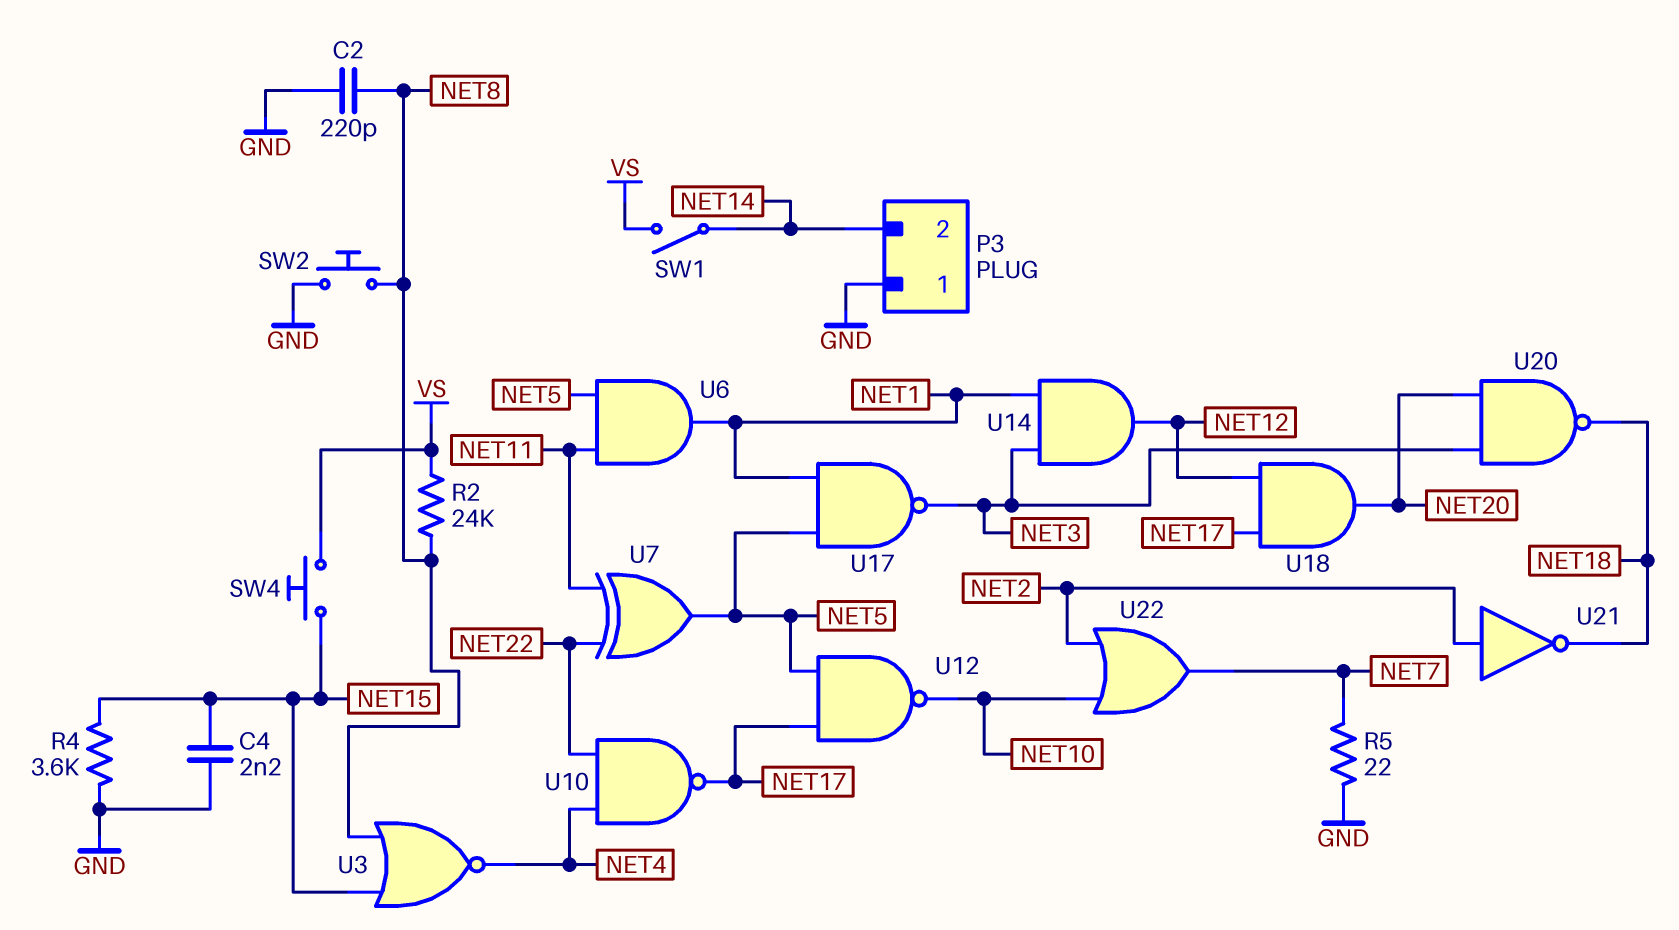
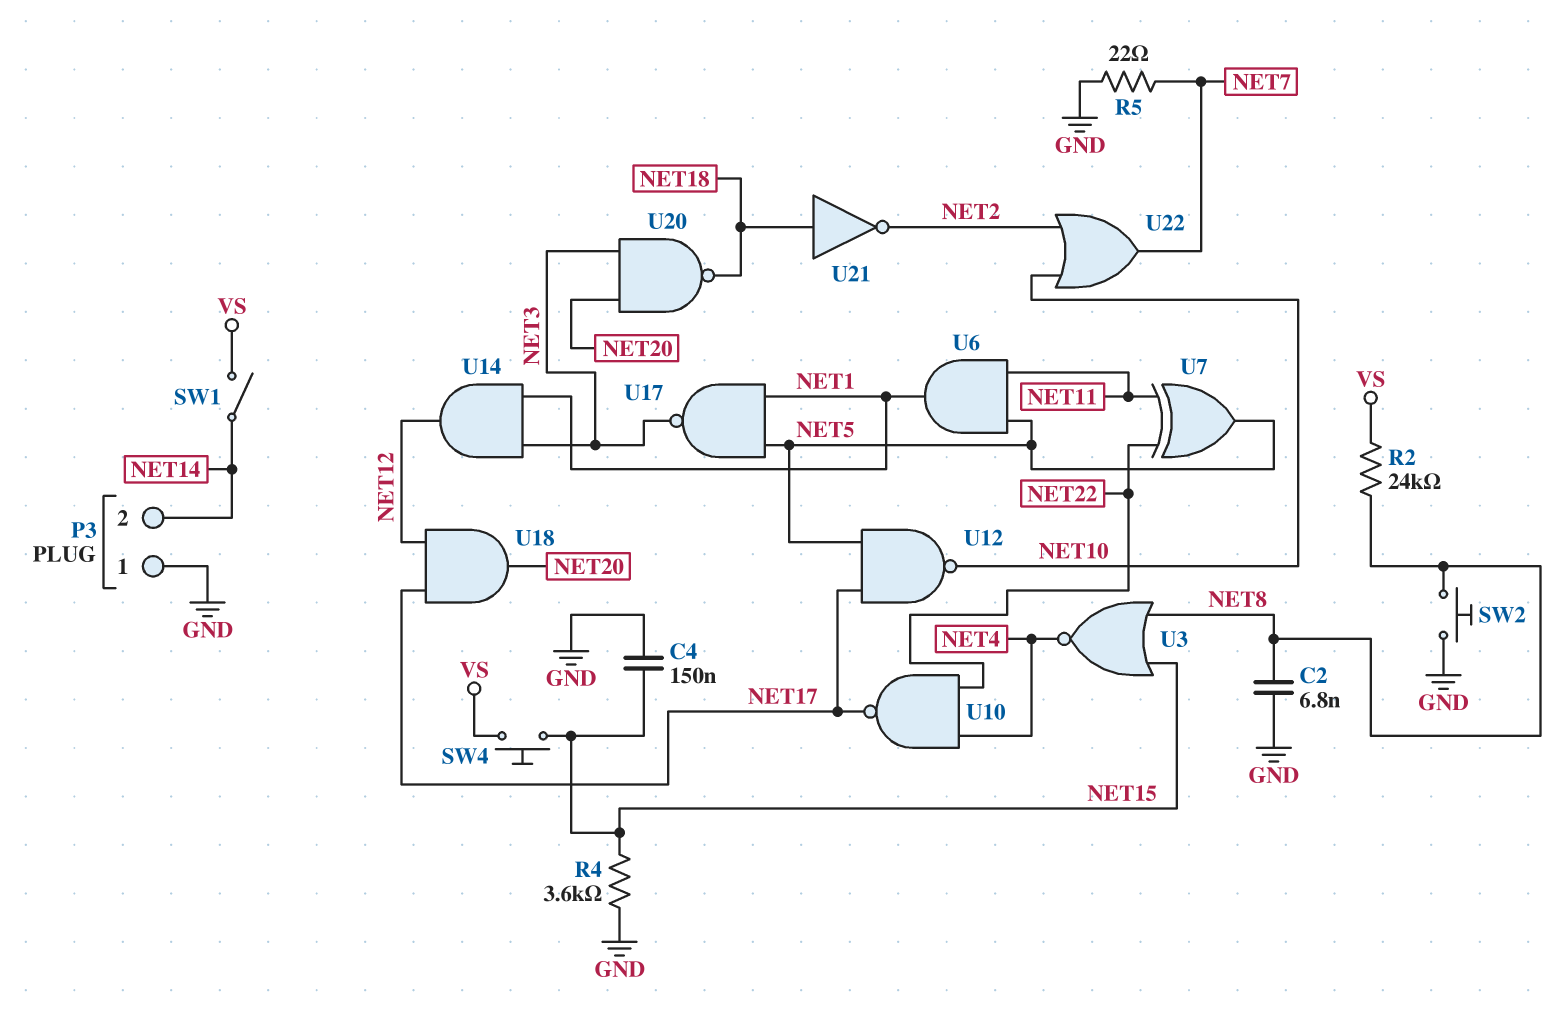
C2: 220pF (GND, NET8) -> 6.8nF (GND, NET8)
C4: 2.2nF (GND, NET15) -> 150nF (GND, NET15)
U21: NOT (in NET2, out NET18) -> NOT (in NET18, out NET2)

